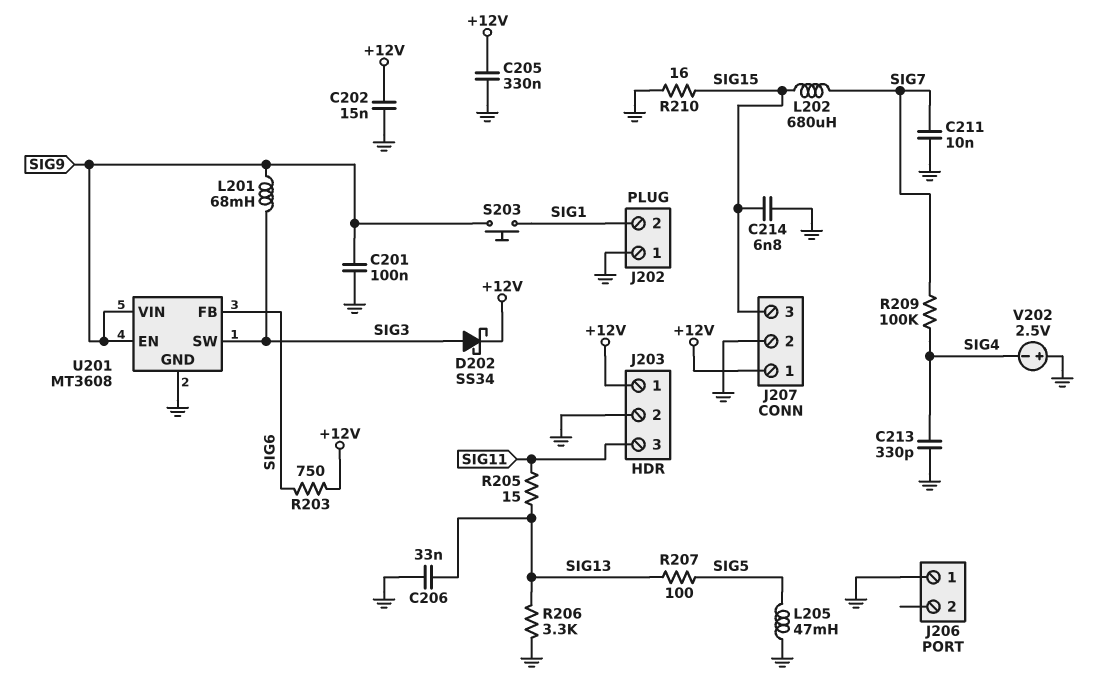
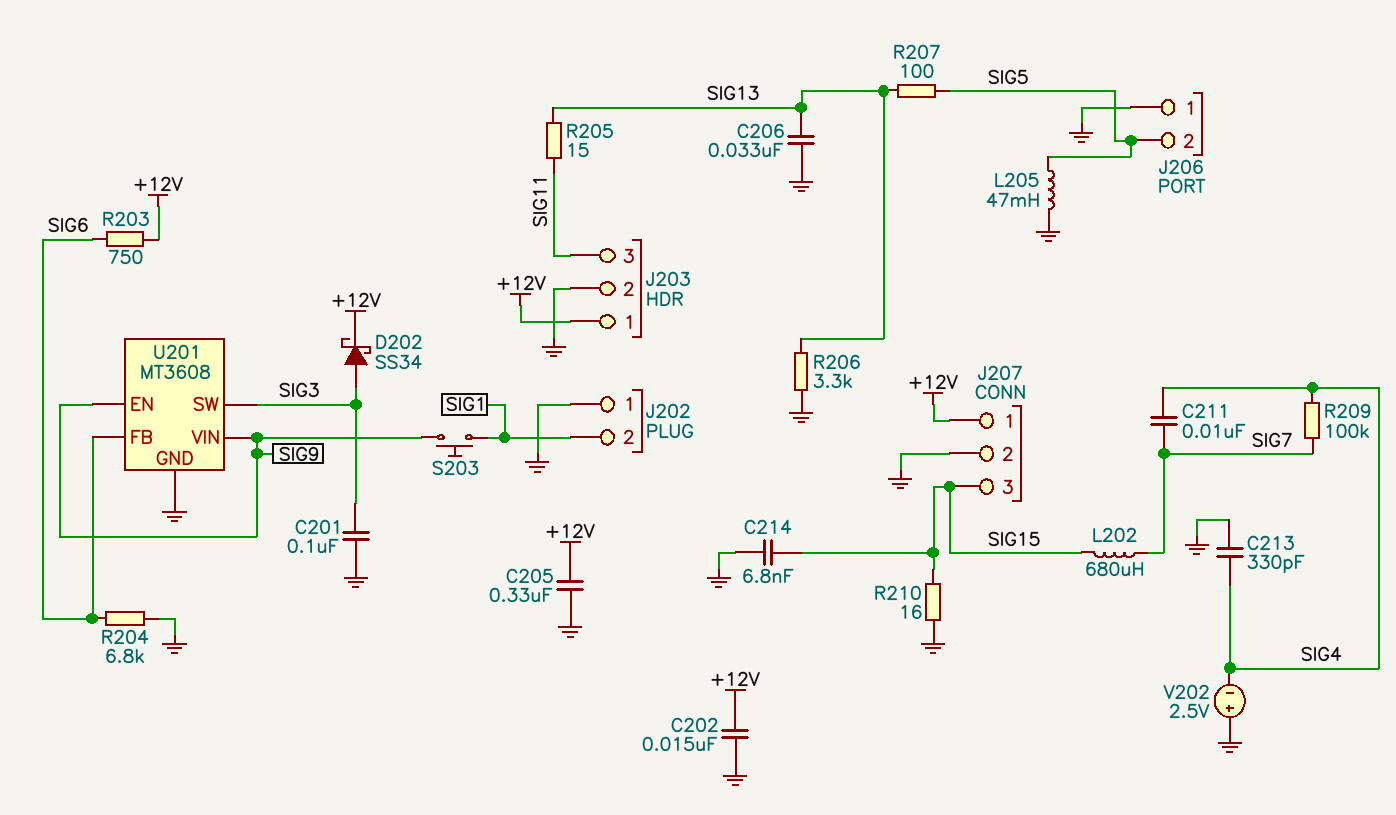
C201: 100nF (GND, SIG9) -> 100nF (GND, SIG3)
C211: 10nF (GND, SIG7) -> 10nF (SIG4, SIG7)
J206 pin 2: none -> SIG5
L201: 68mH (SIG3, SIG9) -> none
R204: none -> 6.8k (GND, SIG6)

